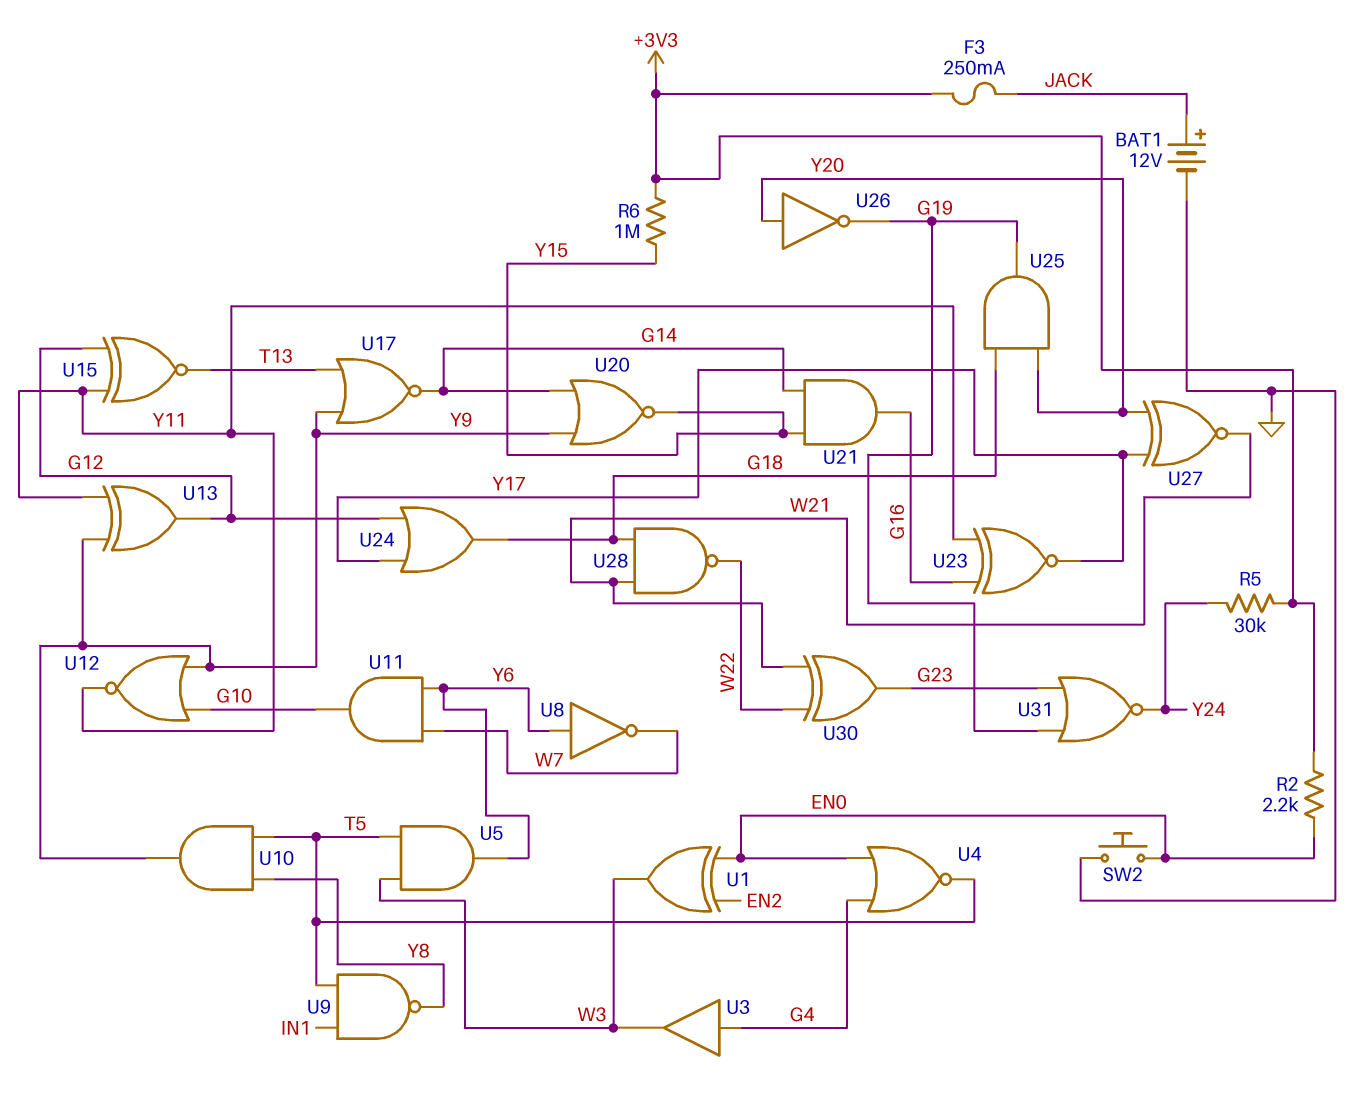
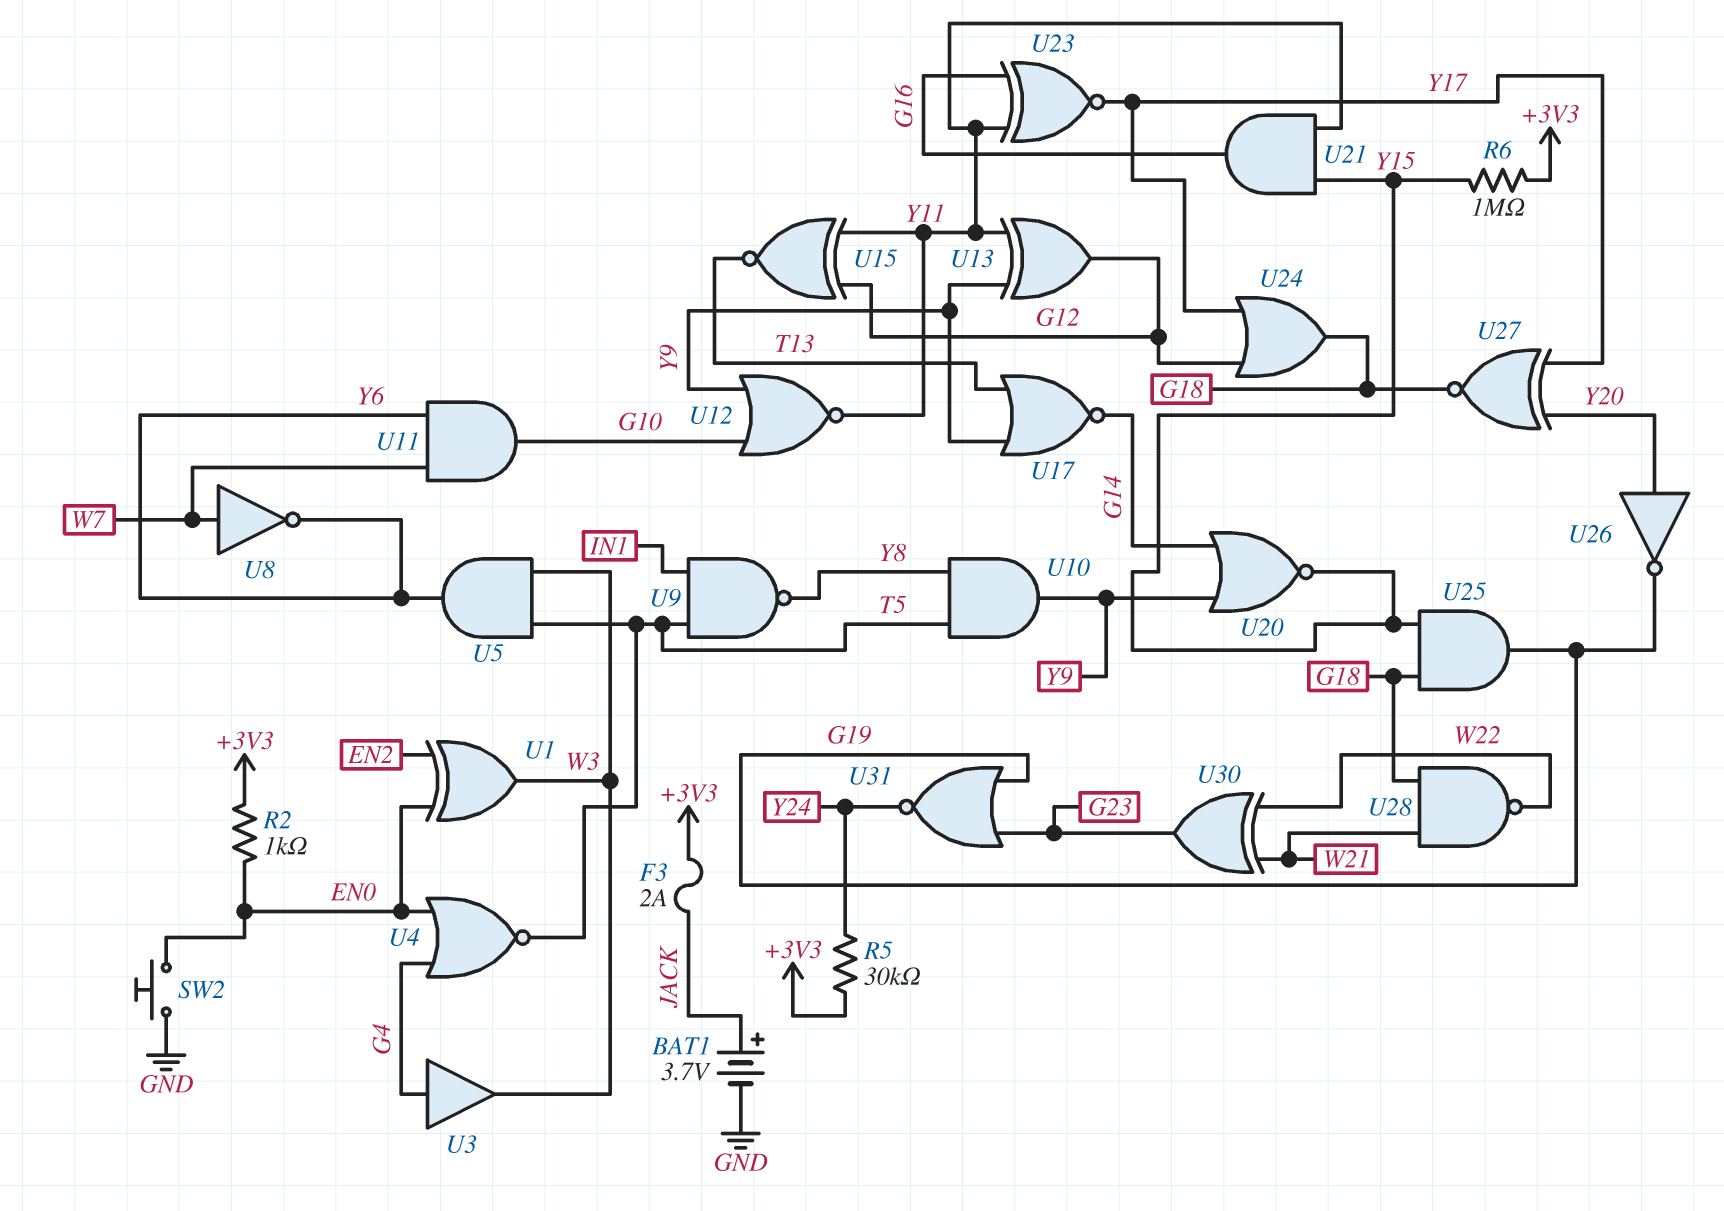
BAT1: 12V (plus JACK, minus GND) -> 3.7V (plus JACK, minus GND)
F3: 250mA (+3V3, JACK) -> 2A (+3V3, JACK)
R2: 2.2k (+3V3, EN0) -> 1k (+3V3, EN0)
U8: NOT (in Y6, out W7) -> NOT (in W7, out Y6)
U21: AND (in G14, in Y15, out G16) -> AND (in Y11, in Y15, out G16)
U25: AND (in G18, in Y20, out G19) -> AND (in G18, in Y15, out G19)
U27: XNOR (in Y17, in Y20, out W21) -> XNOR (in Y17, in Y20, out G18)

